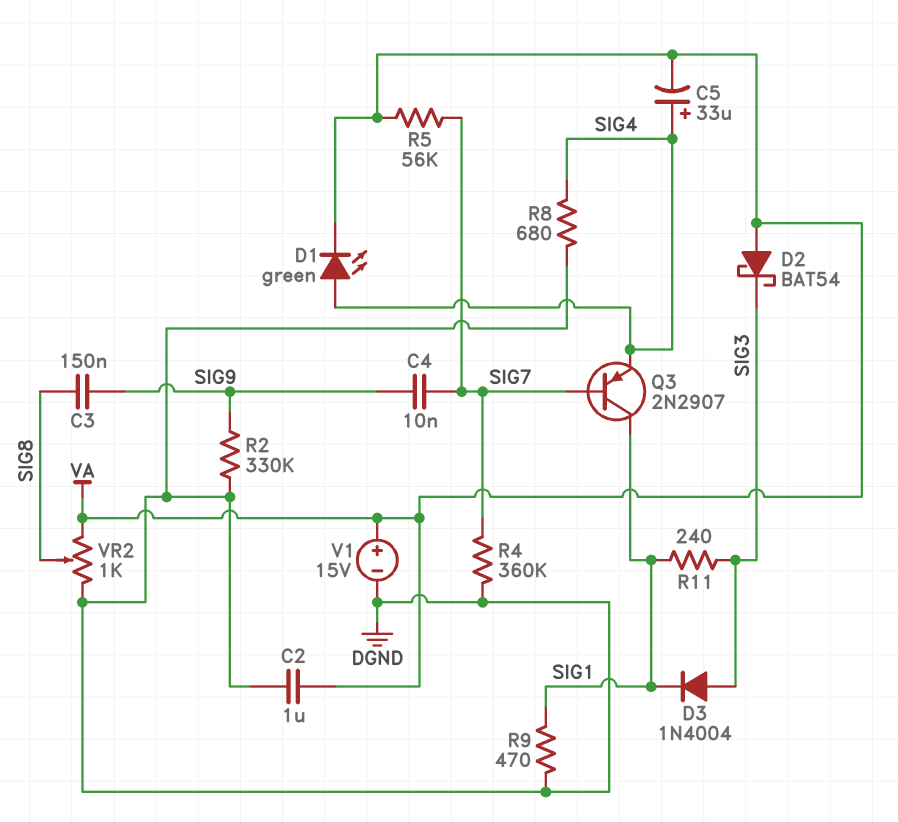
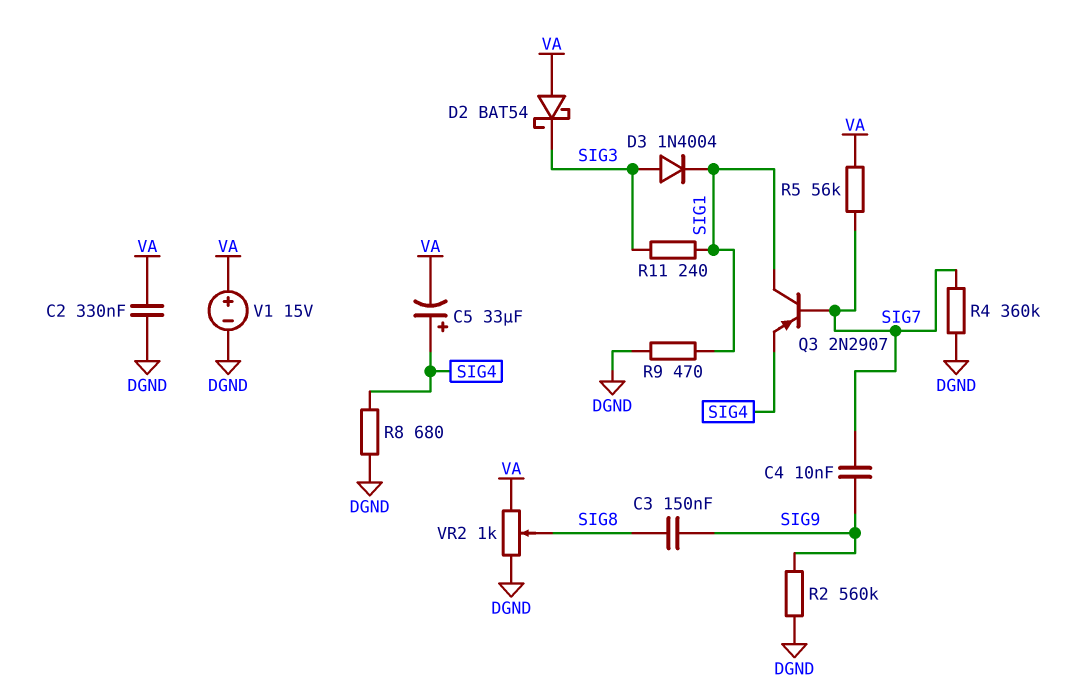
C2: 1uF (DGND, VA) -> 330nF (DGND, VA)
D1: LED green (A SIG4, K VA) -> none
R2: 330k (DGND, SIG9) -> 560k (DGND, SIG9)

